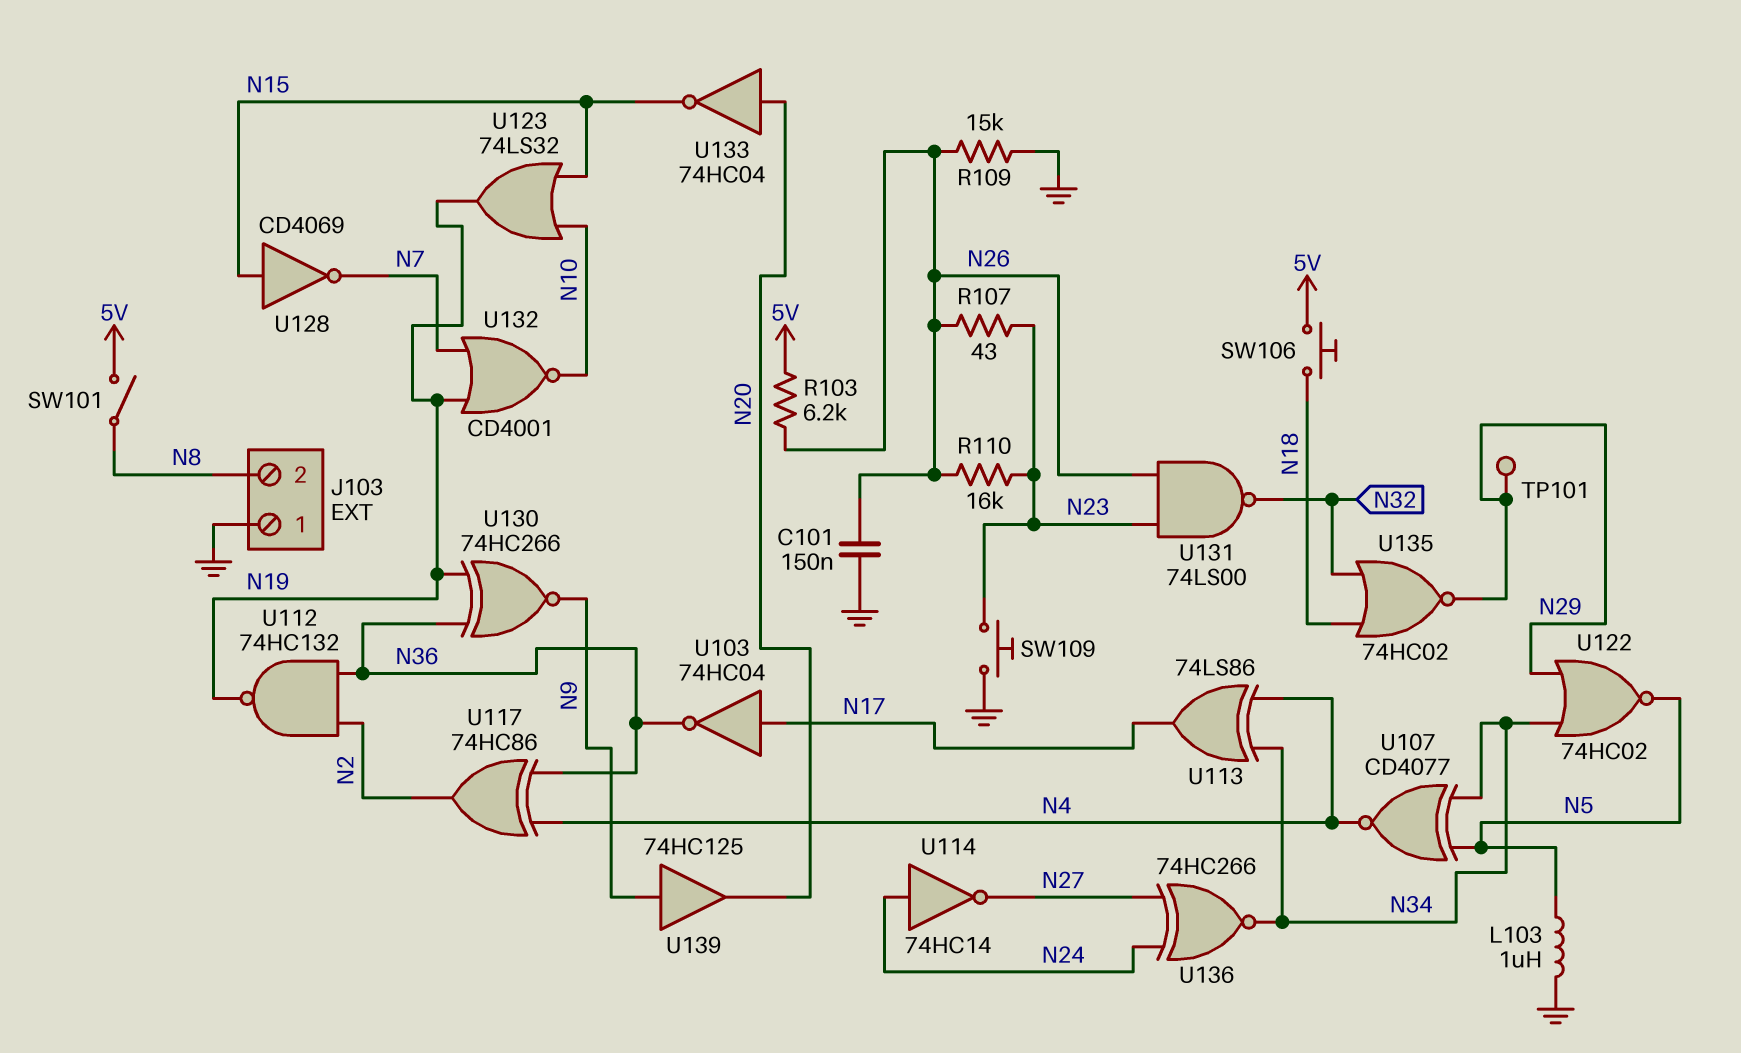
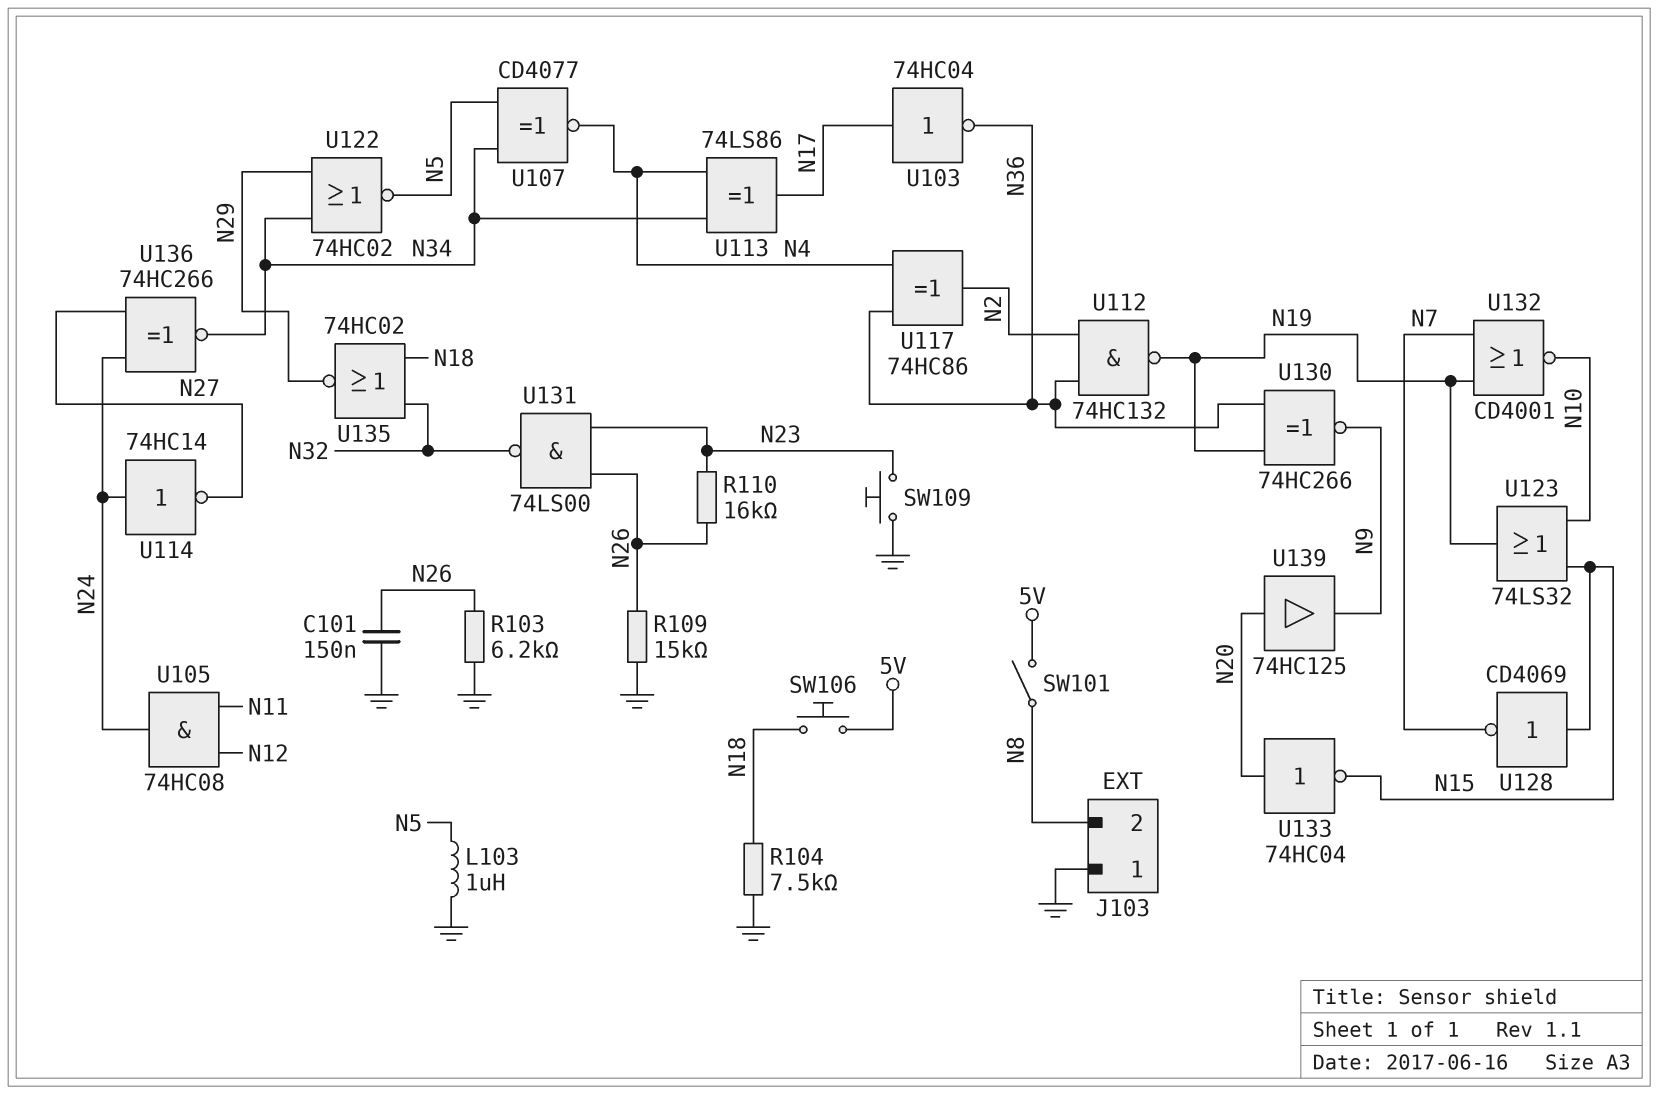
R103: 6.2k (5V, N26) -> 6.2k (GND, N26)
R104: none -> 7.5k (GND, N18)
R107: 43 (N23, N26) -> none
TP101: test point (N29) -> none
U105: none -> AND 74HC08 (in N11, in N12, out N24)
U139: buffer 74HC125 (in N9, out N20) -> buffer 74HC125 (in N20, out N9)

